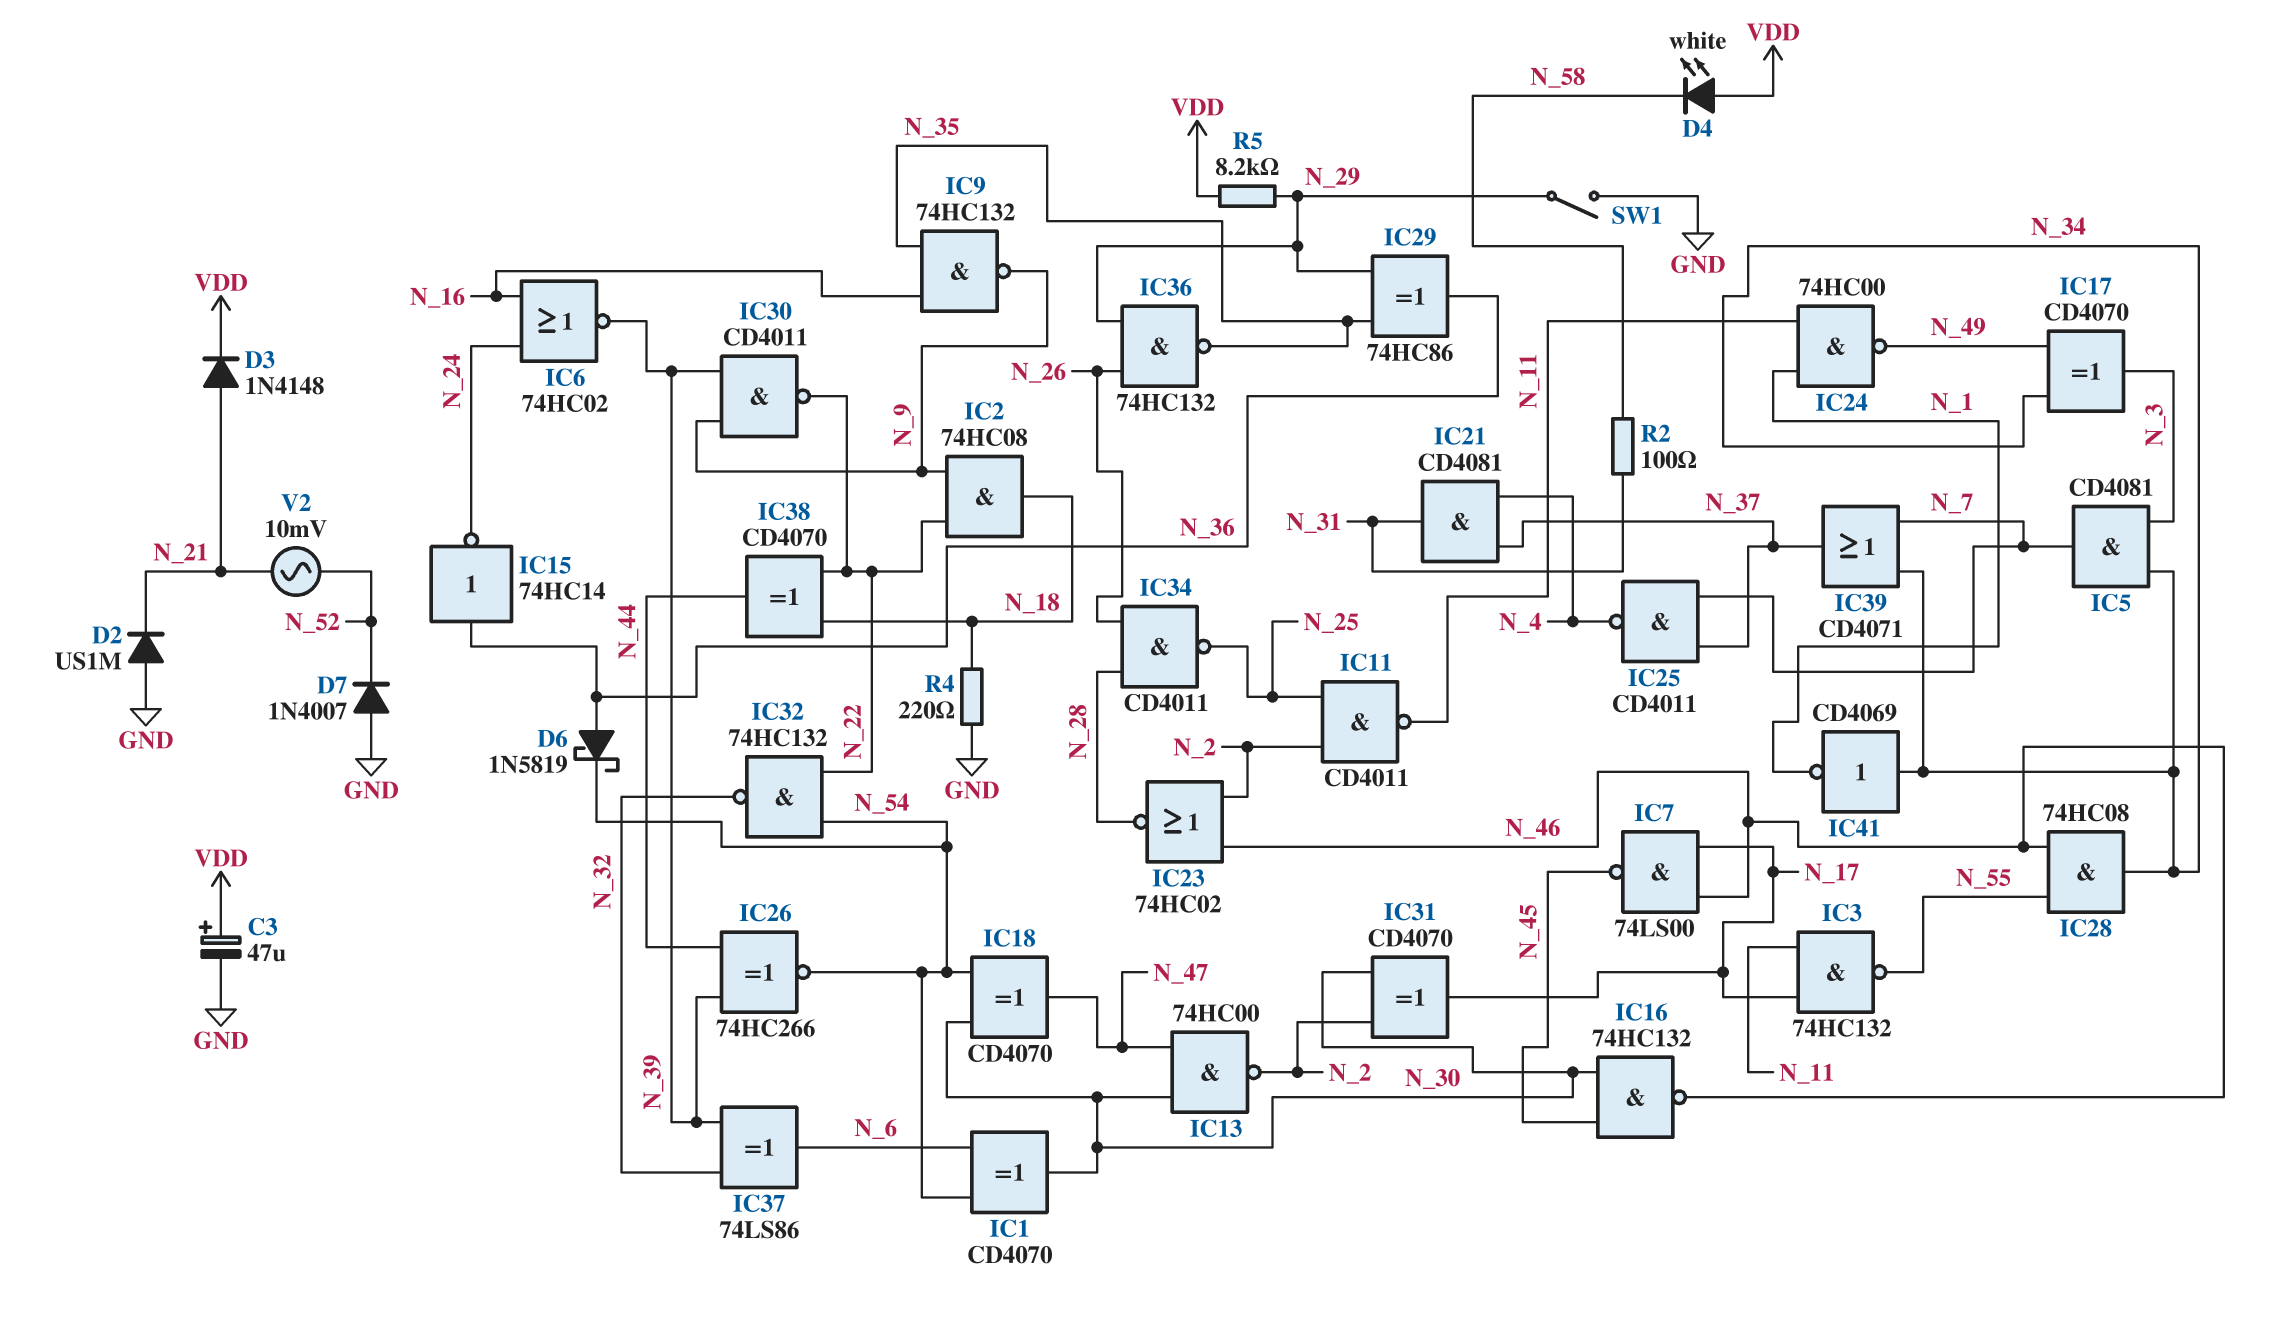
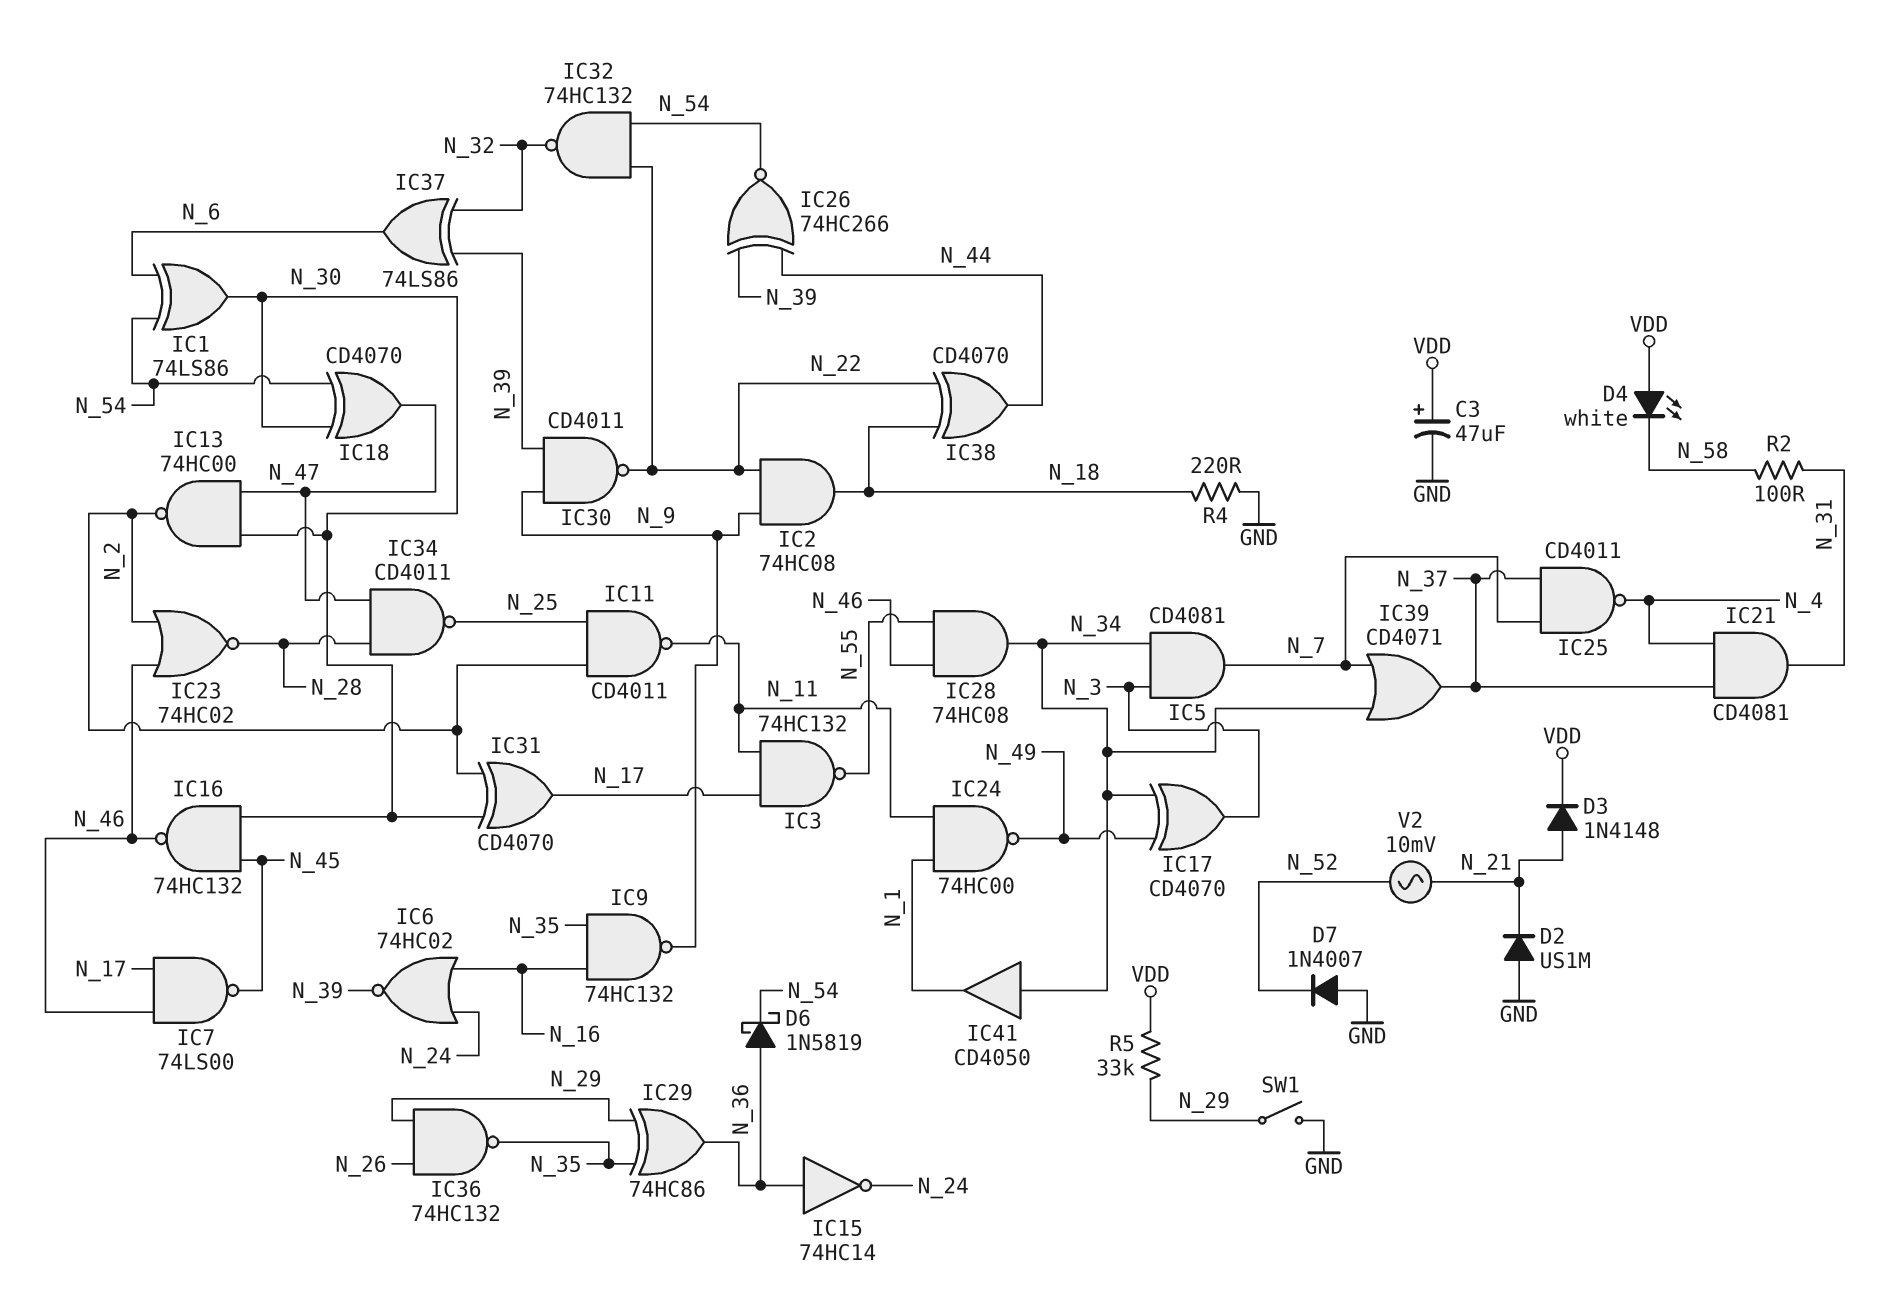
IC1: XOR CD4070 (in N_6, in N_54, out N_30) -> XOR 74LS86 (in N_6, in N_54, out N_30)
IC34: NAND CD4011 (in N_26, in N_28, out N_25) -> NAND CD4011 (in N_28, in N_47, out N_25)
IC41: NOT CD4069 (in N_34, out N_1) -> buffer CD4050 (in N_34, out N_1)
R5: 8.2k (N_29, VDD) -> 33k (N_29, VDD)

